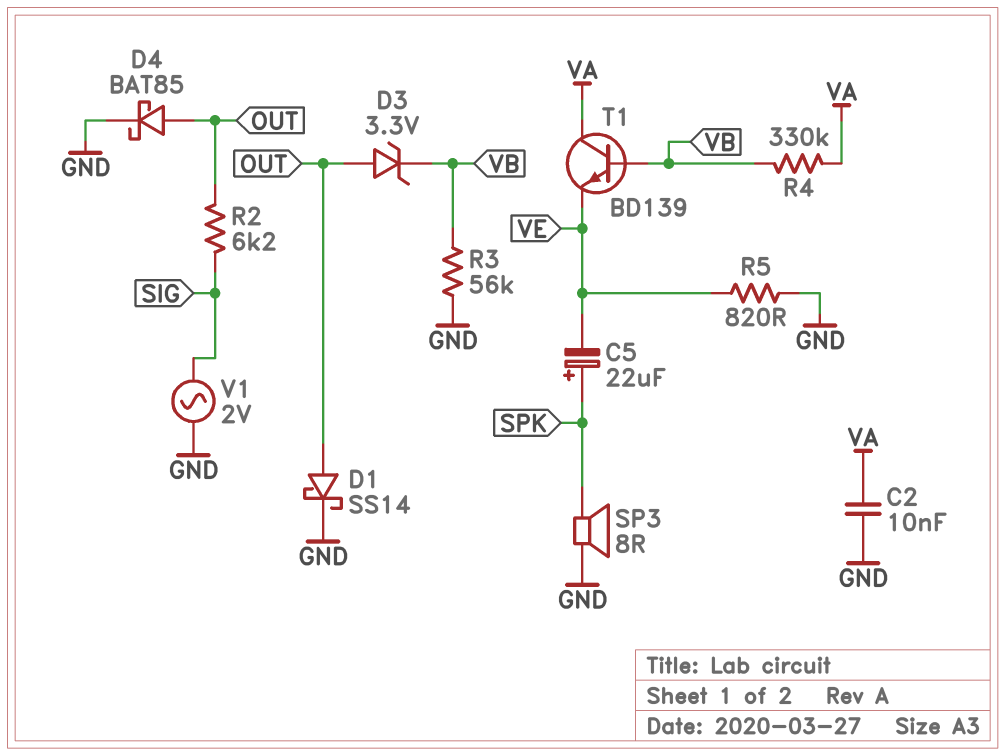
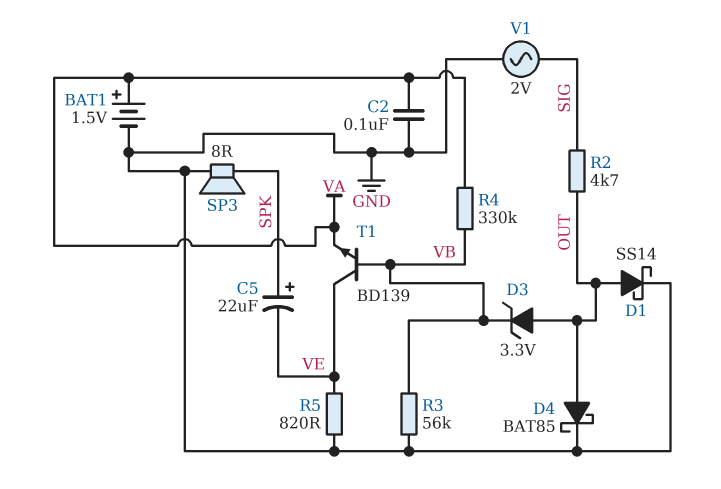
BAT1: none -> 1.5V (plus VA, minus GND)
C2: 10nF (GND, VA) -> 100nF (GND, VA)
R2: 6.2k (OUT, SIG) -> 4.7k (OUT, SIG)
T1: NPN BD139 (B VB, C VA, E VE) -> NPN BD139 (B VB, C VE, E VA)

